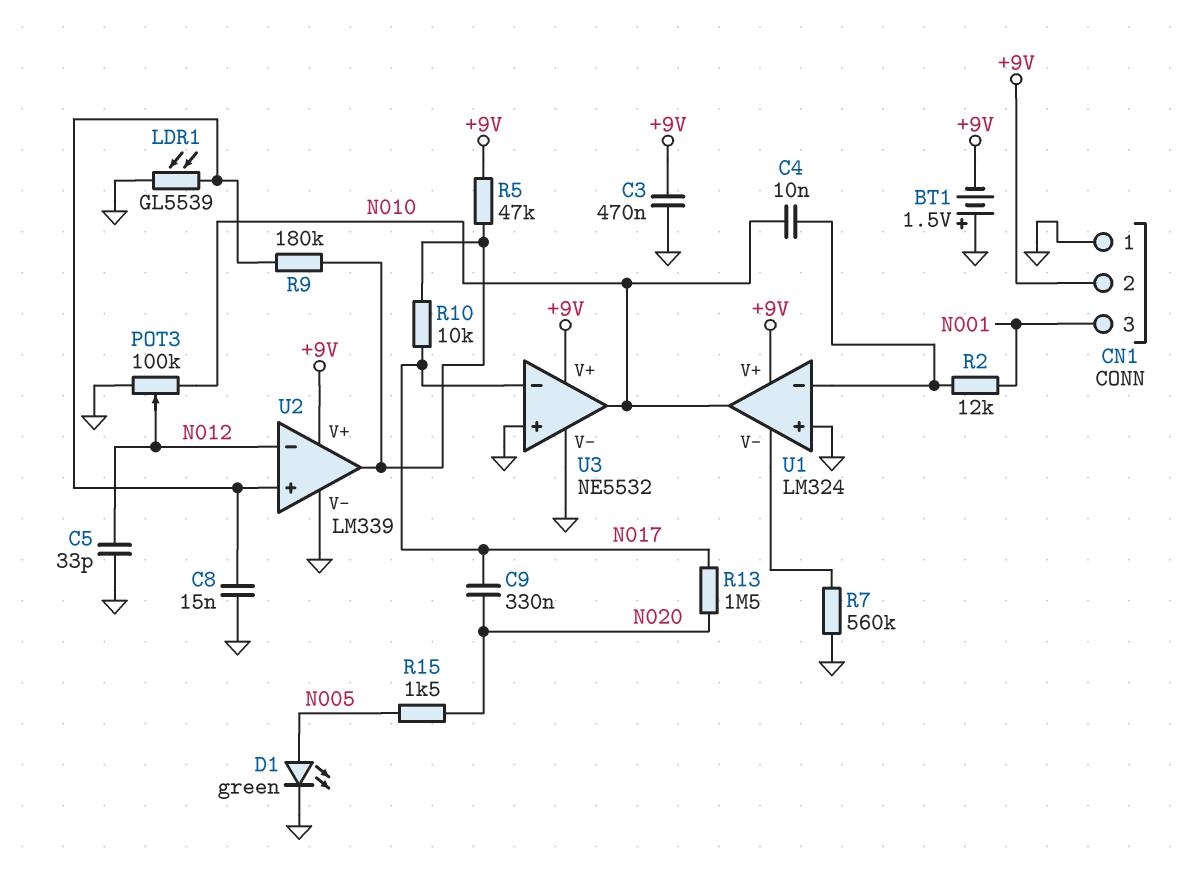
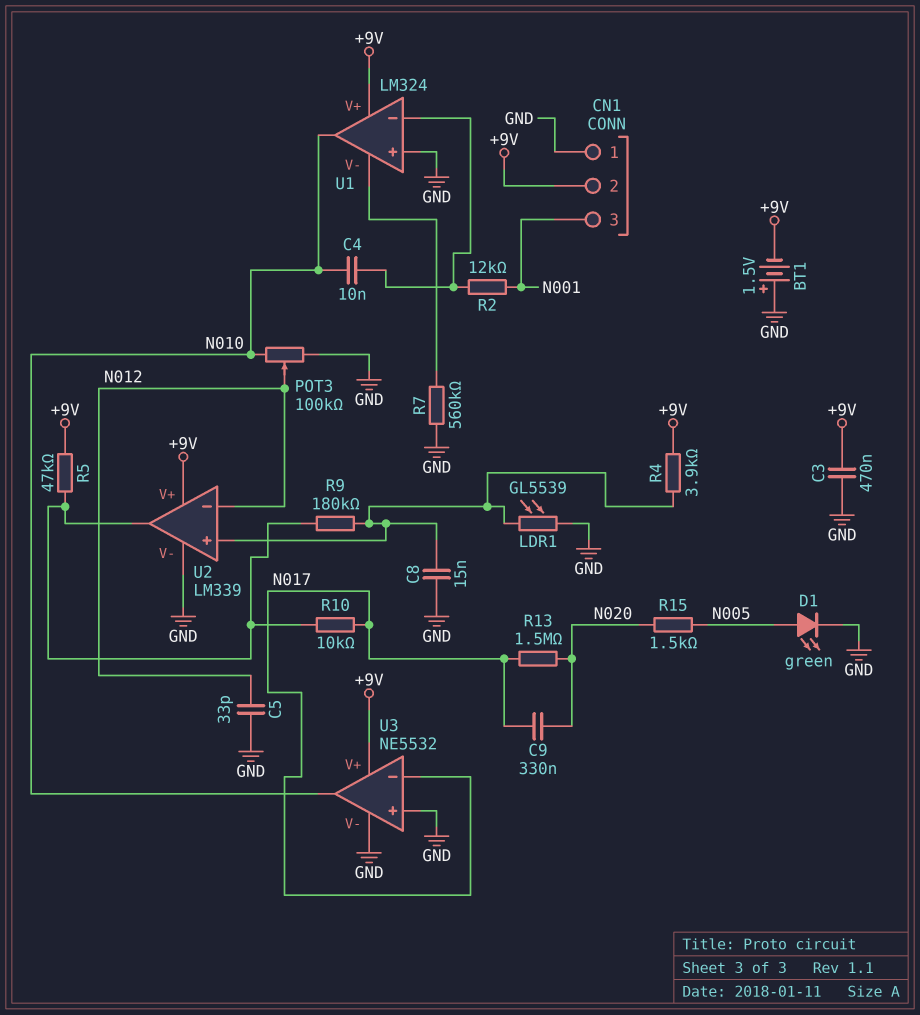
R4: none -> 3.9k (+9V, U2/in+)

